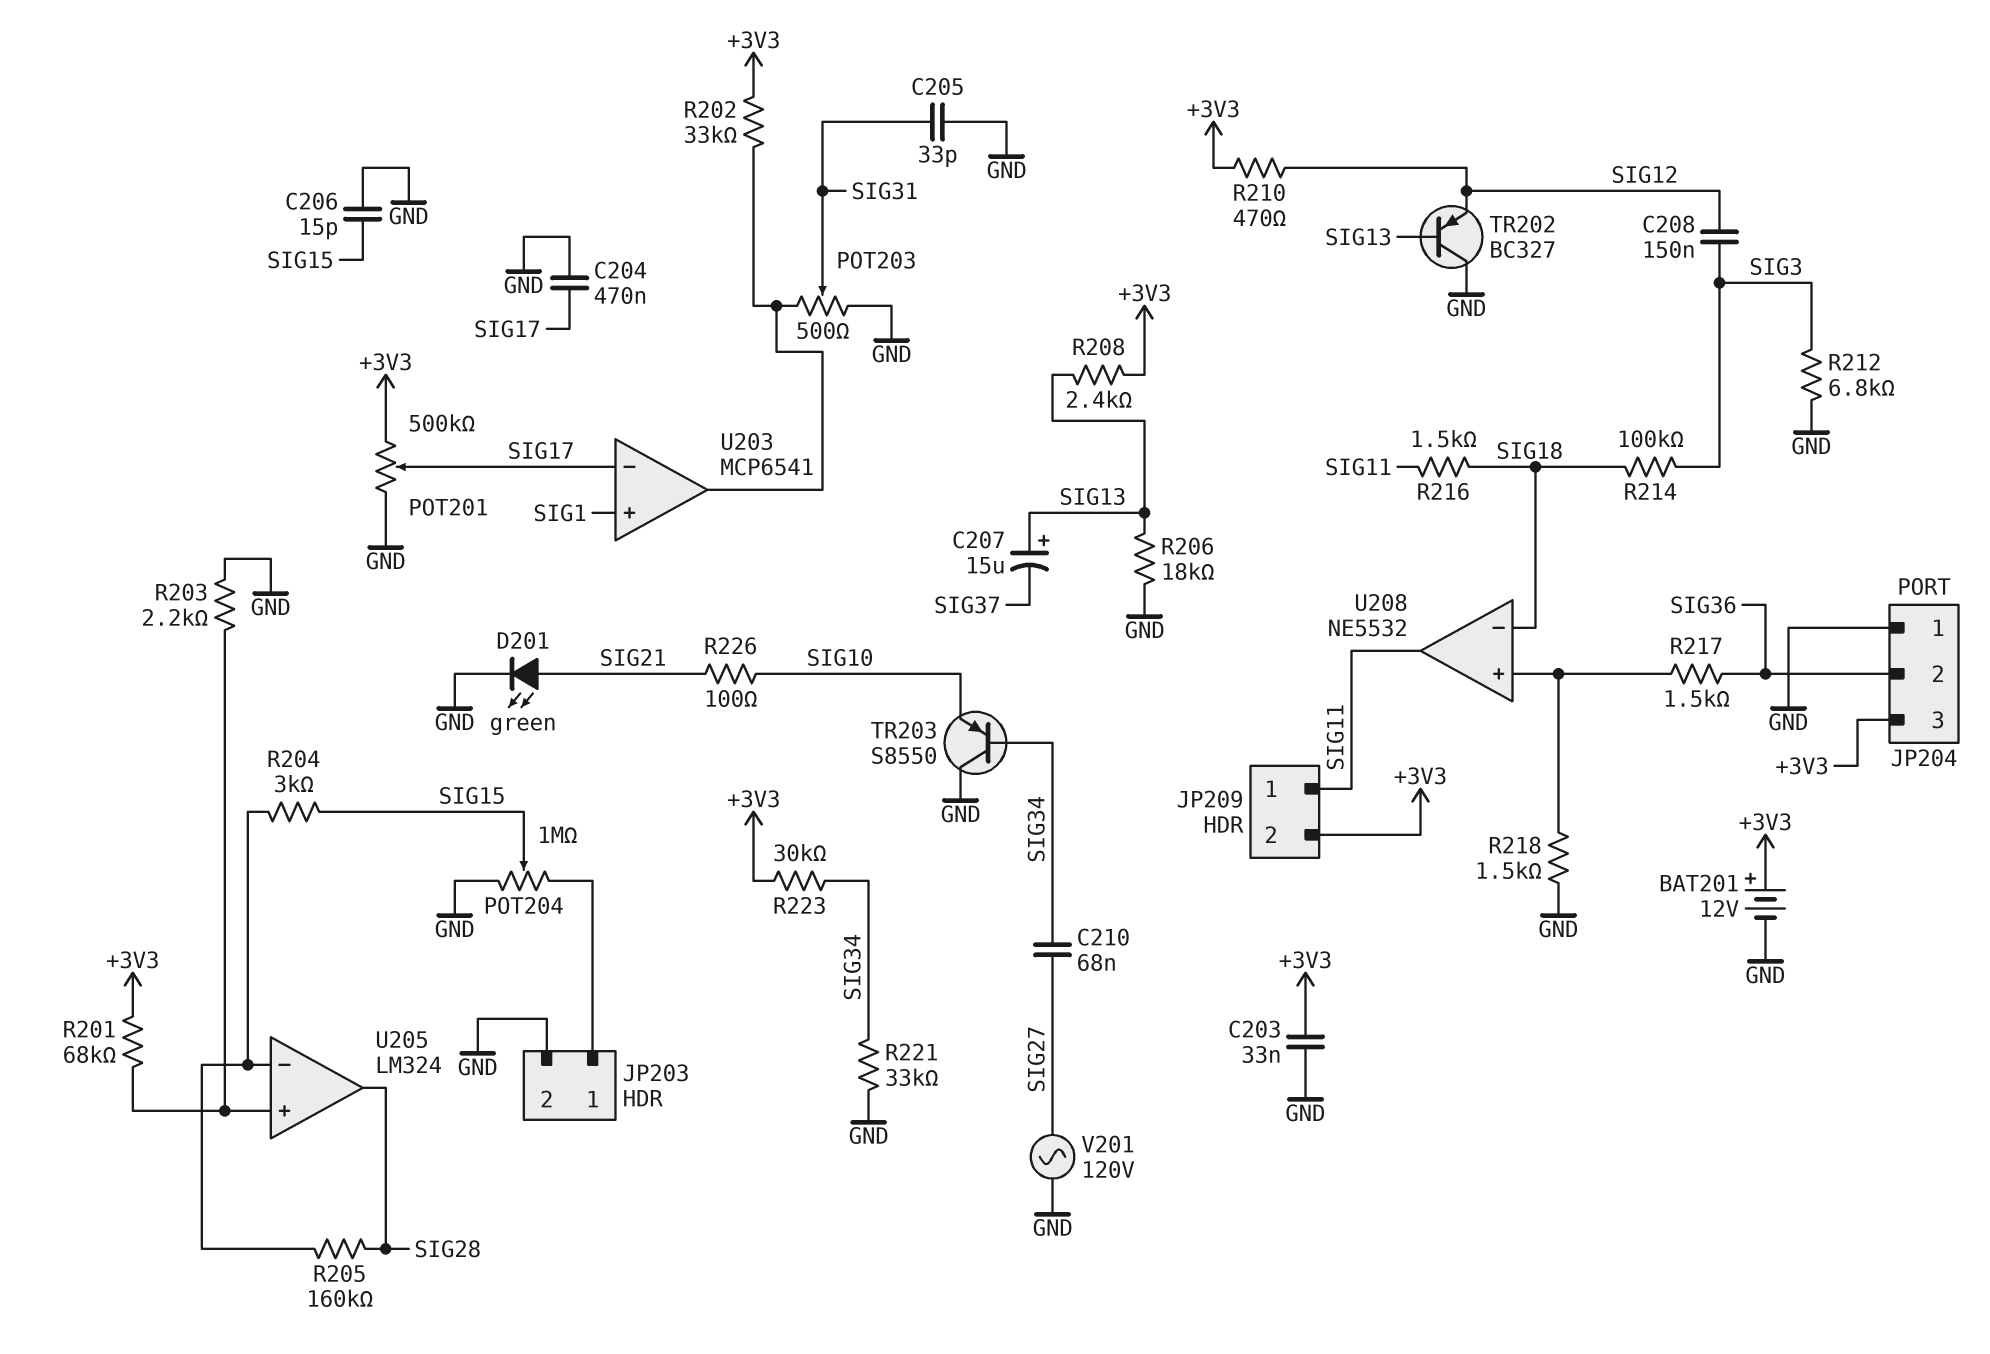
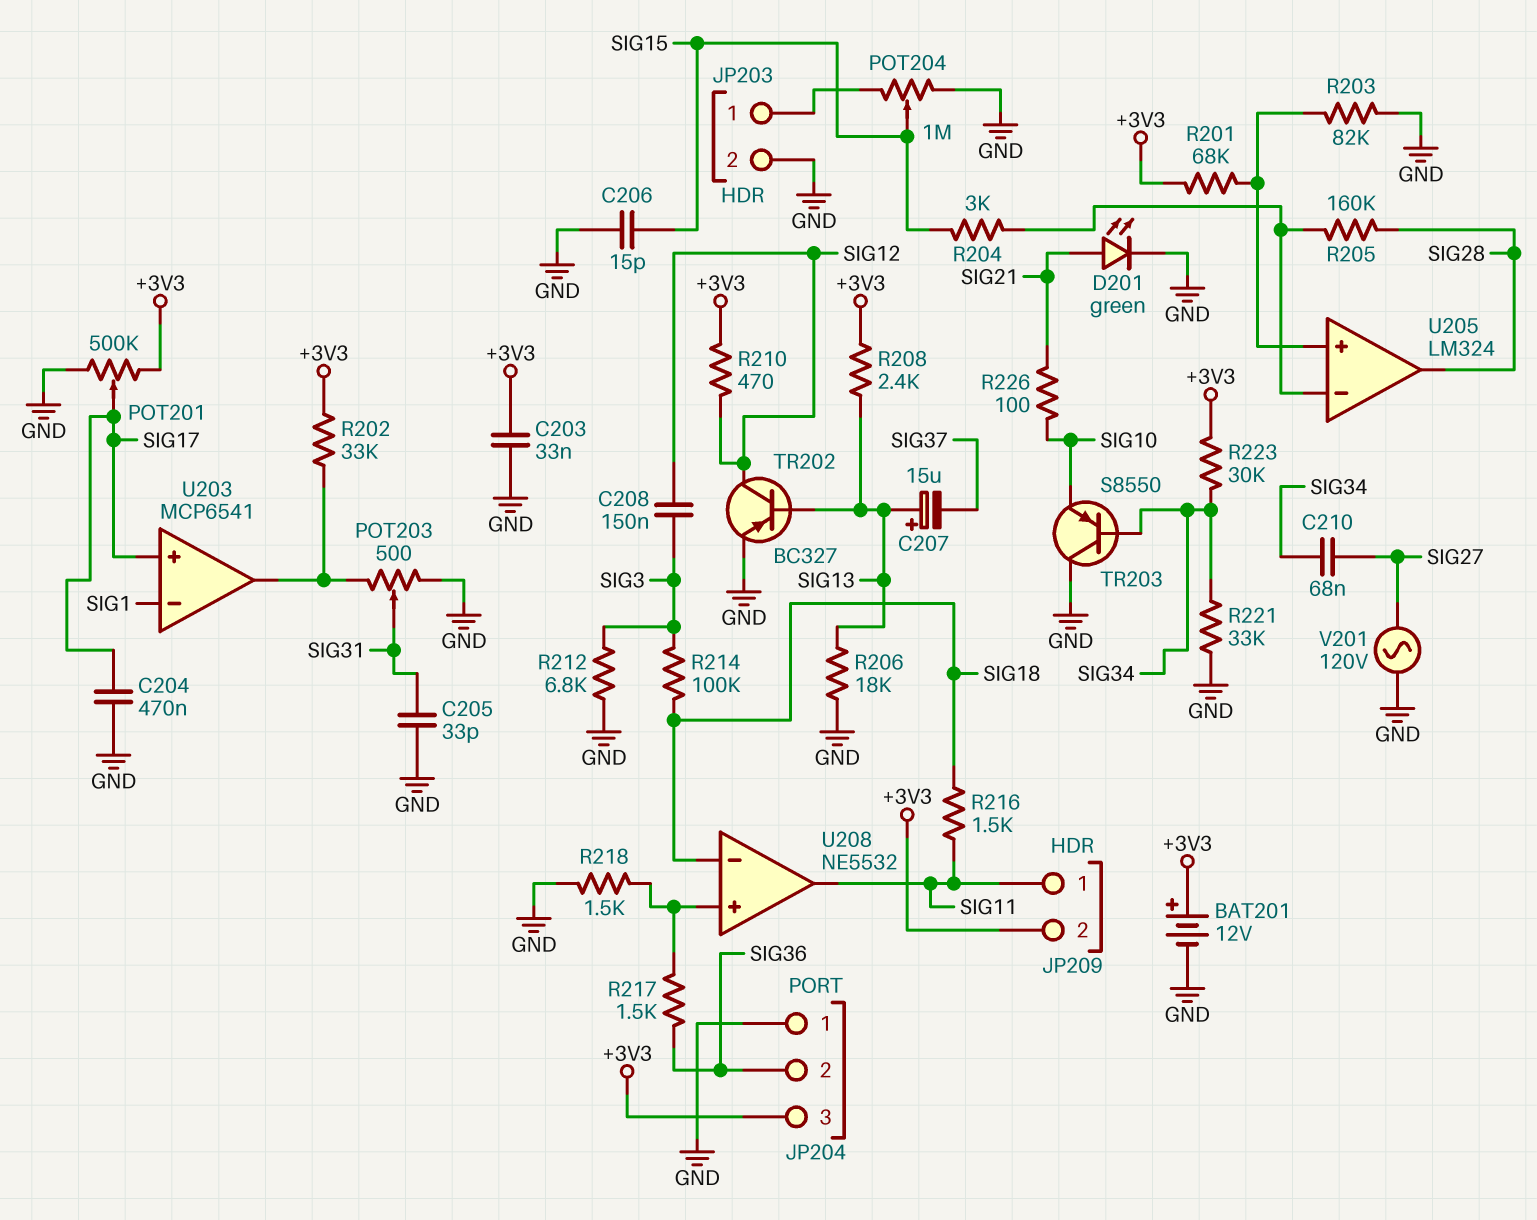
R203: 2.2k (GND, U205/in+) -> 82k (GND, U205/in+)
TR202: PNP BC327 (B SIG13, C GND, E SIG12) -> PNP BC327 (B SIG13, C SIG12, E GND)
U203 pin in+: SIG1 -> SIG17
U203 pin in-: SIG17 -> SIG1

